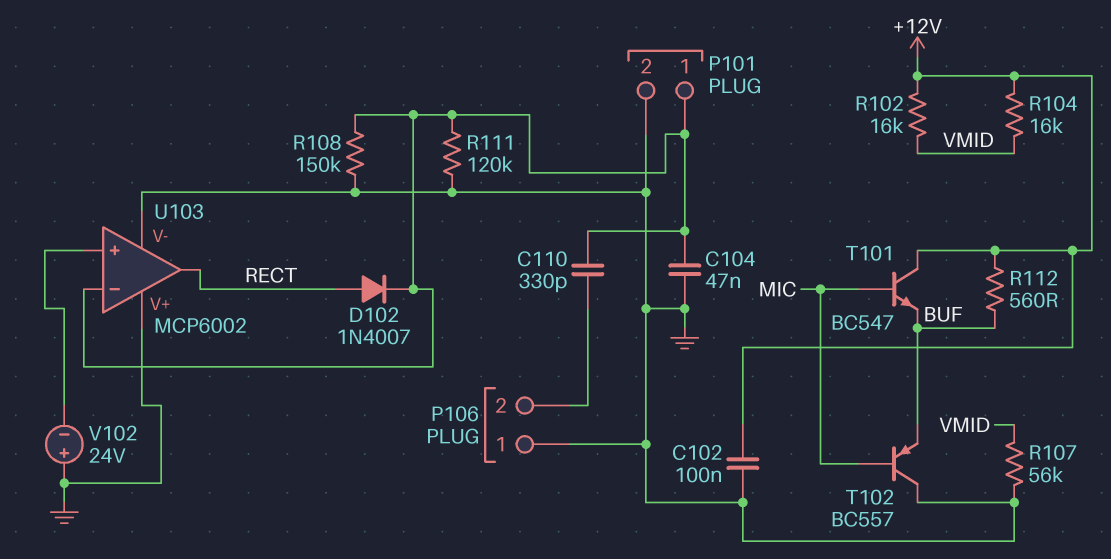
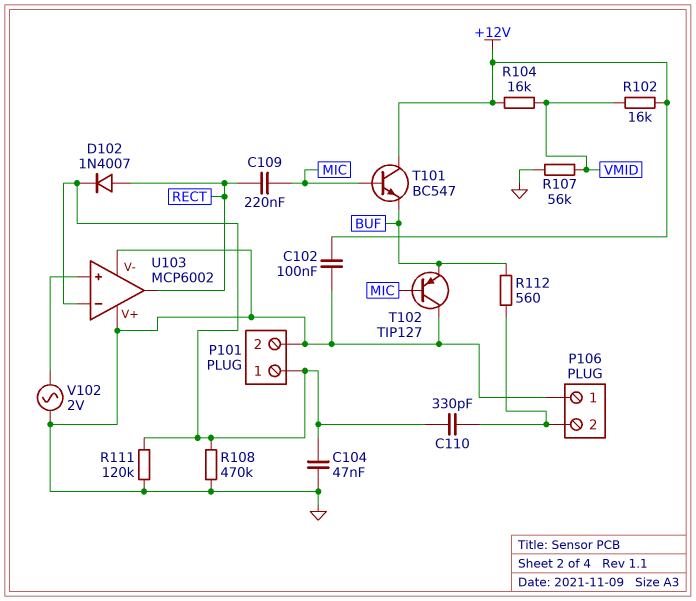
C109: none -> 220nF (MIC, RECT)
R108: 150k (GND, P101/1) -> 470k (GND, P101/1)
R112: 560 (+12V, BUF) -> 560 (BUF, P106/2)
T102: PNP BC557 (B MIC, C GND, E BUF) -> PNP TIP127 (B MIC, C GND, E BUF)
V102: 24V (plus GND, minus U103/in+) -> AC 2V (GND, U103/in+)

